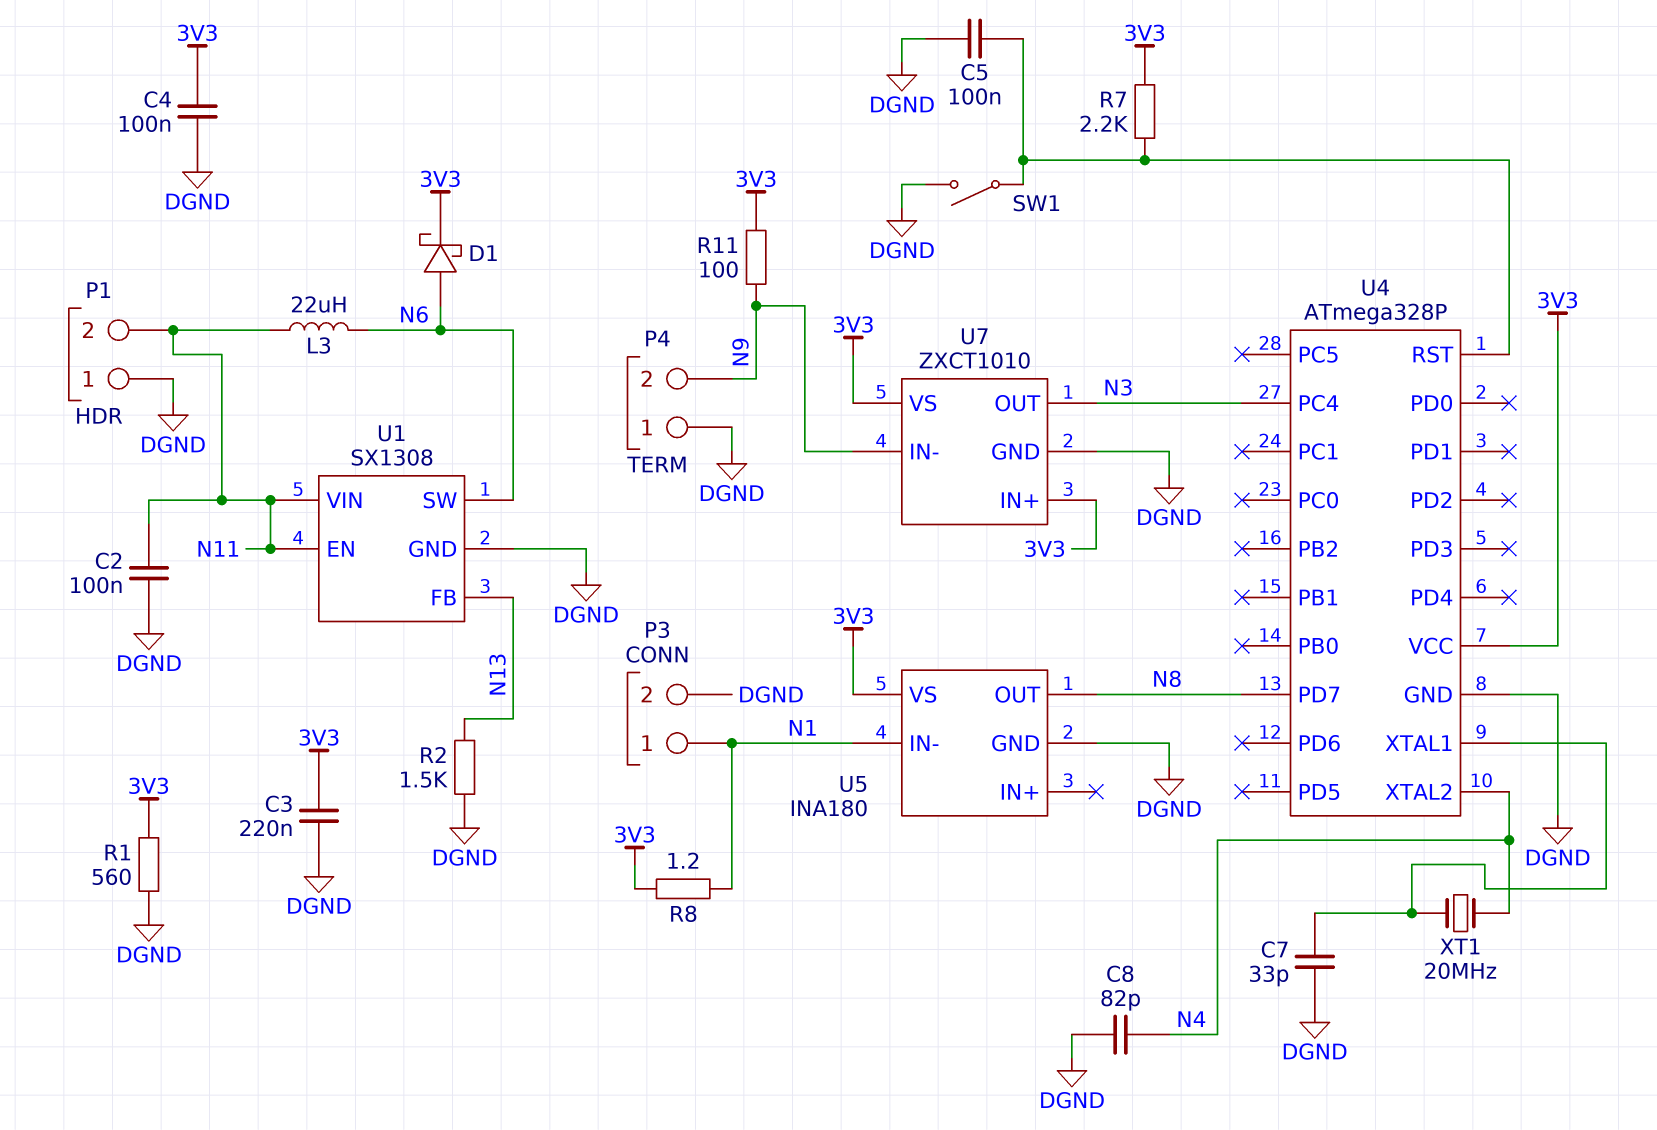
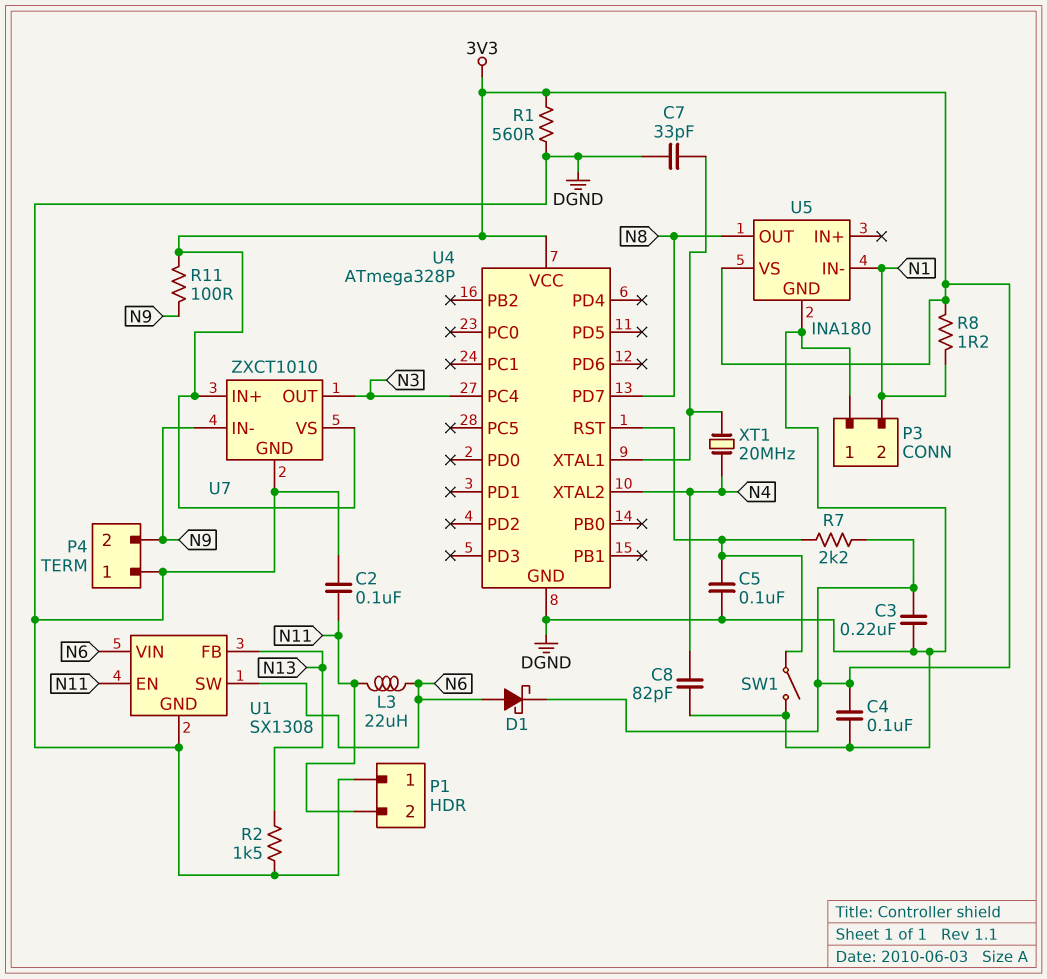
P3 pin 1: N1 -> DGND
P3 pin 2: DGND -> N1
U1 pin VIN: N11 -> N6

